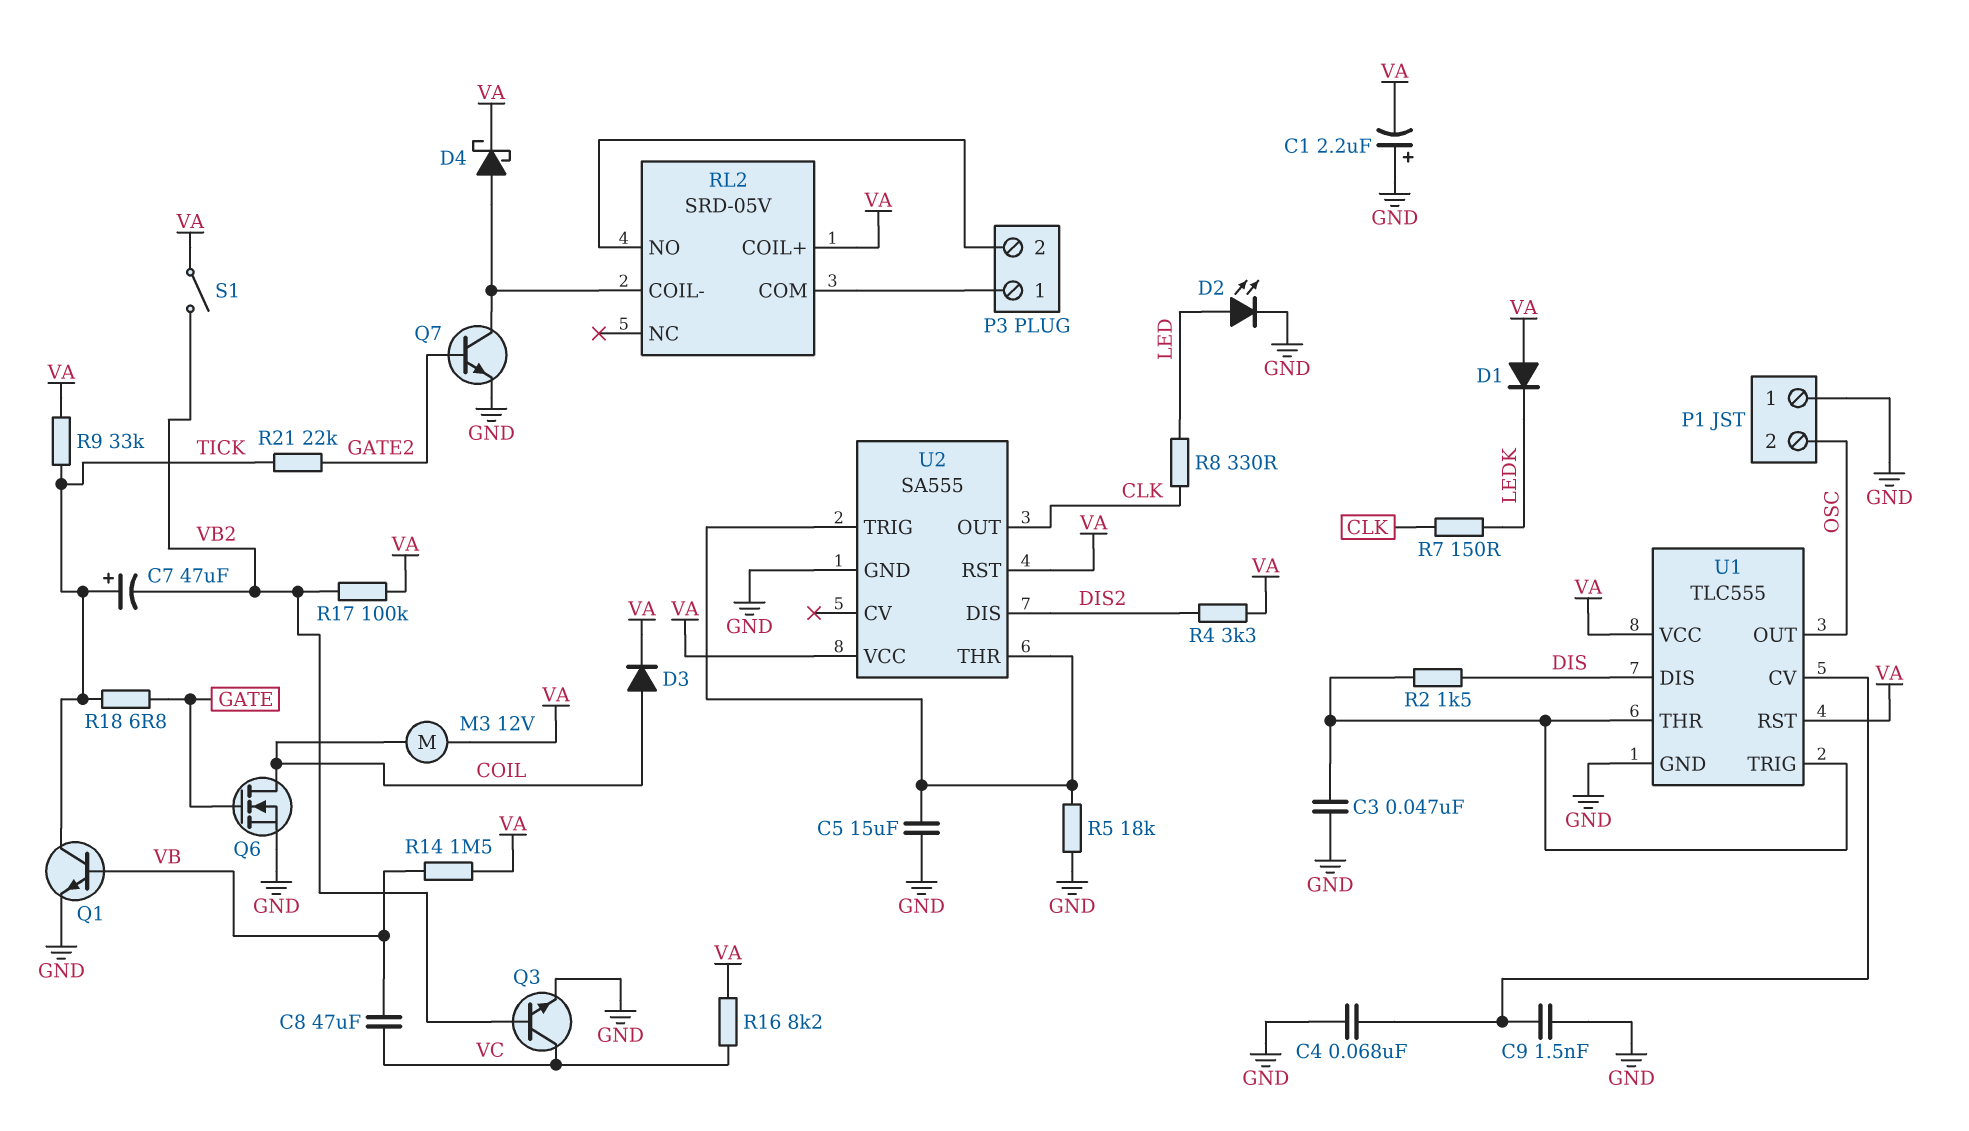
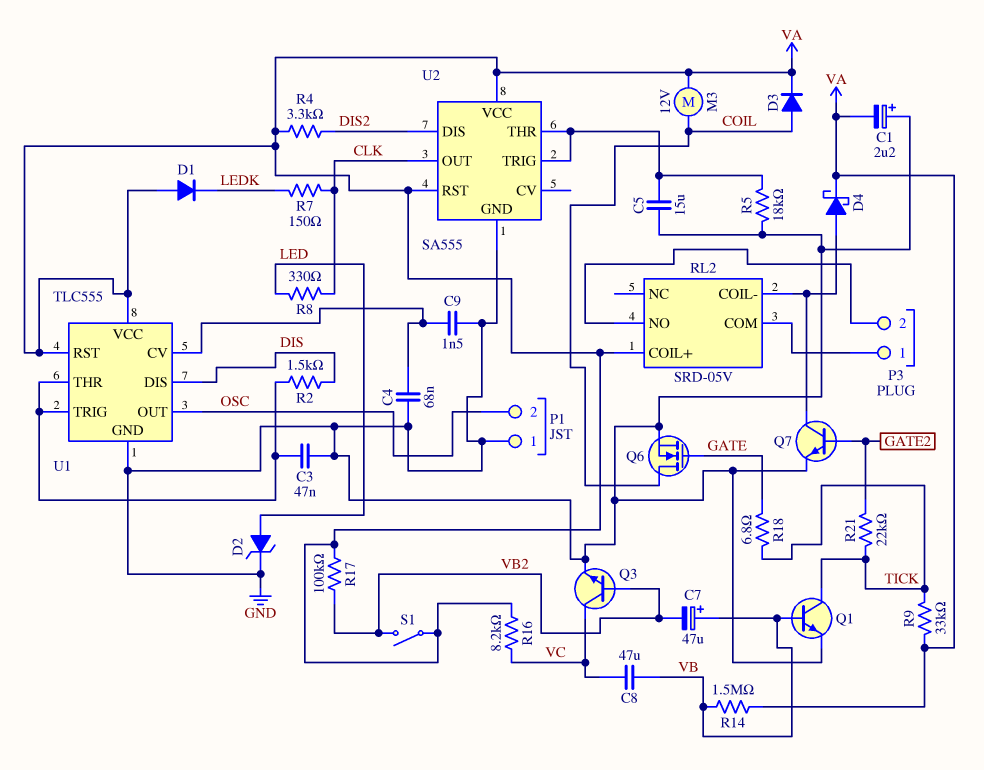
C7: 47uF (plus TICK, minus VB2) -> 47uF (plus VB, minus VB2)
D2: LED (A LED, K GND) -> zener (A LED, K GND)

